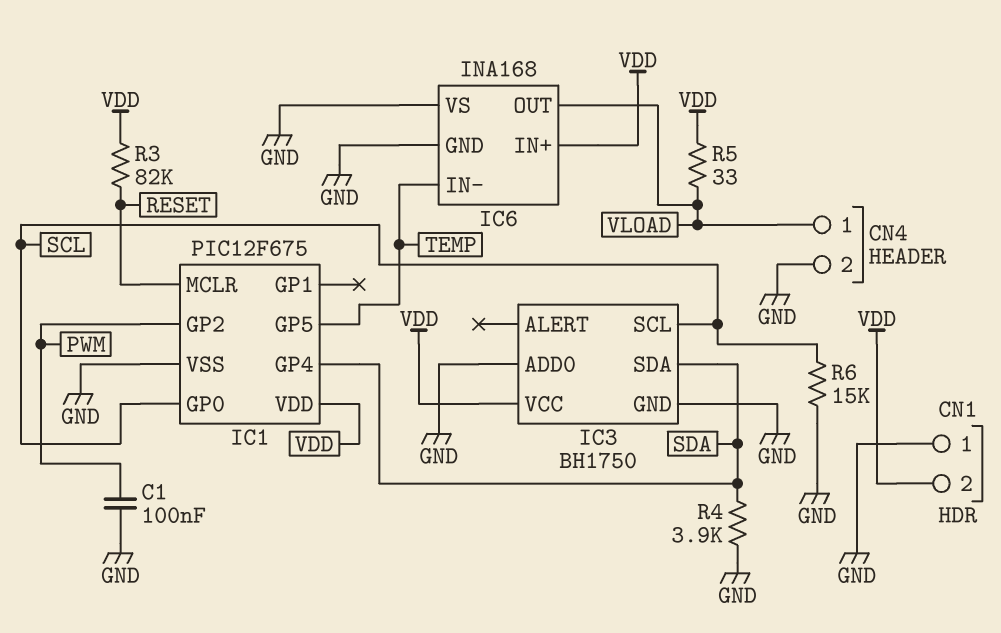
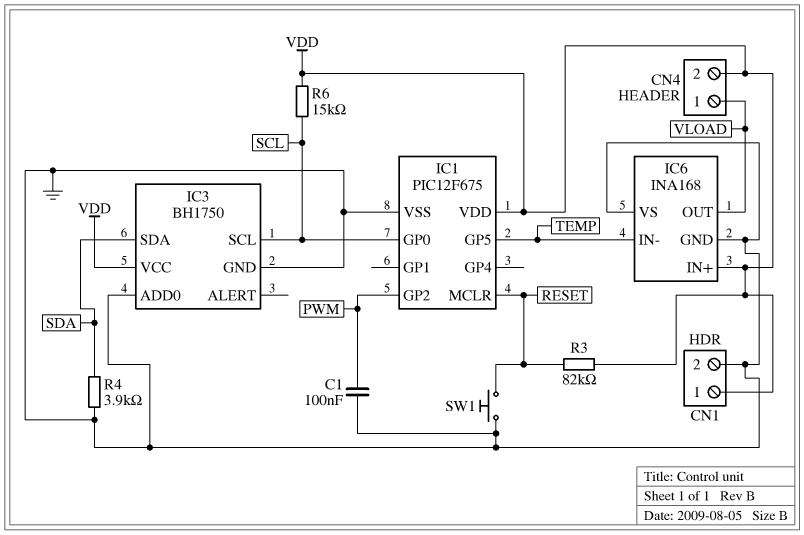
CN1 pin 1: GND -> VDD
CN1 pin 2: VDD -> GND
CN4 pin 2: GND -> VDD
IC1 pin GP4: SDA -> none
R5: 33 (VDD, VLOAD) -> none
R6: 15k (GND, SCL) -> 15k (SCL, VDD)
SW1: none -> button (GND, RESET)

